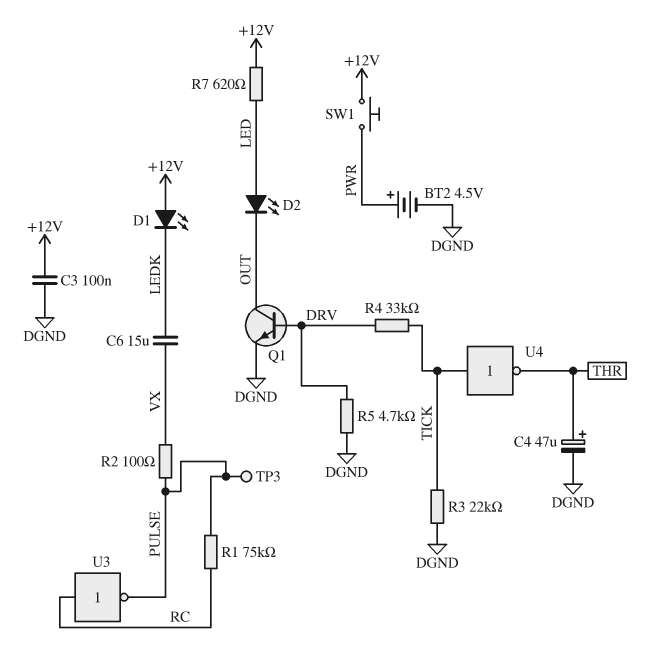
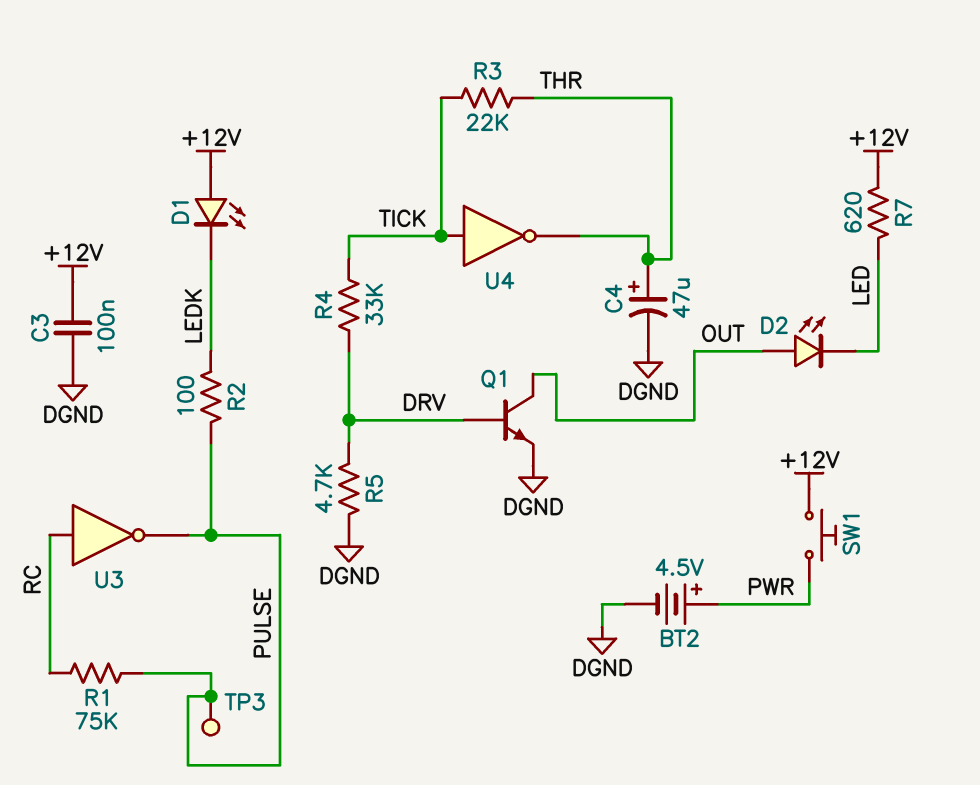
C6: 15uF (LEDK, VX) -> none
D2: LED (A LED, K OUT) -> LED (A OUT, K LED)
R2: 100 (PULSE, VX) -> 100 (LEDK, PULSE)
R3: 22k (DGND, TICK) -> 22k (THR, TICK)

